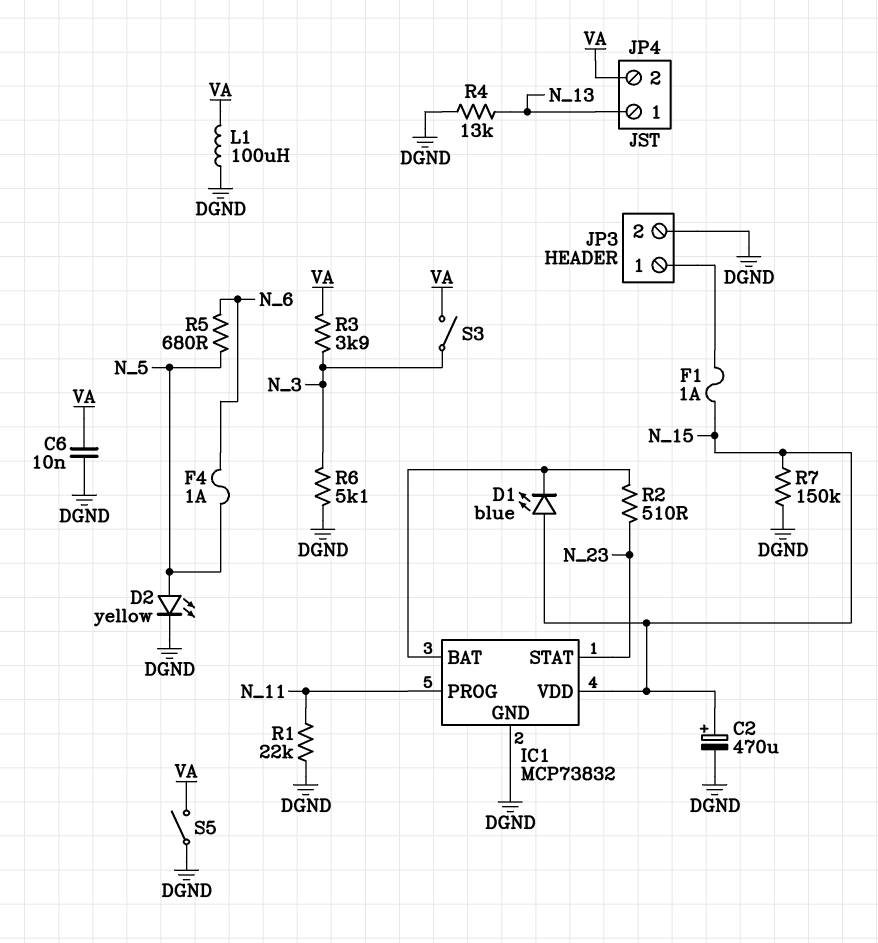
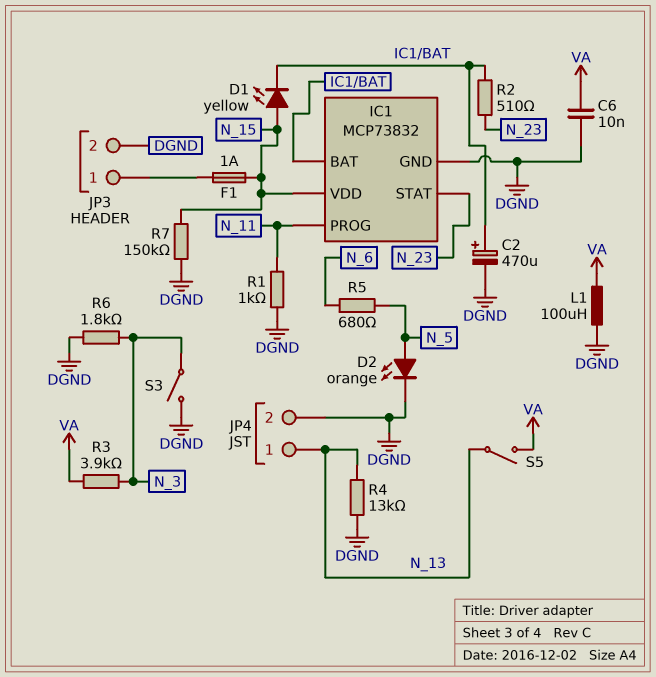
C2: 470uF (plus N_15, minus DGND) -> 470uF (plus IC1/BAT, minus DGND)
D1: LED blue (A N_15, K IC1/BAT) -> LED yellow (A N_15, K IC1/BAT)
D2: LED yellow (A N_5, K DGND) -> LED orange (A N_5, K DGND)
F4: 1A (N_5, N_6) -> none
JP4 pin 2: VA -> DGND
R1: 22k (DGND, N_11) -> 1k (DGND, N_11)
R6: 5.1k (DGND, N_3) -> 1.8k (DGND, N_3)
S3: switch (N_3, VA) -> switch (DGND, N_3)
S5: switch (DGND, VA) -> switch (N_13, VA)

